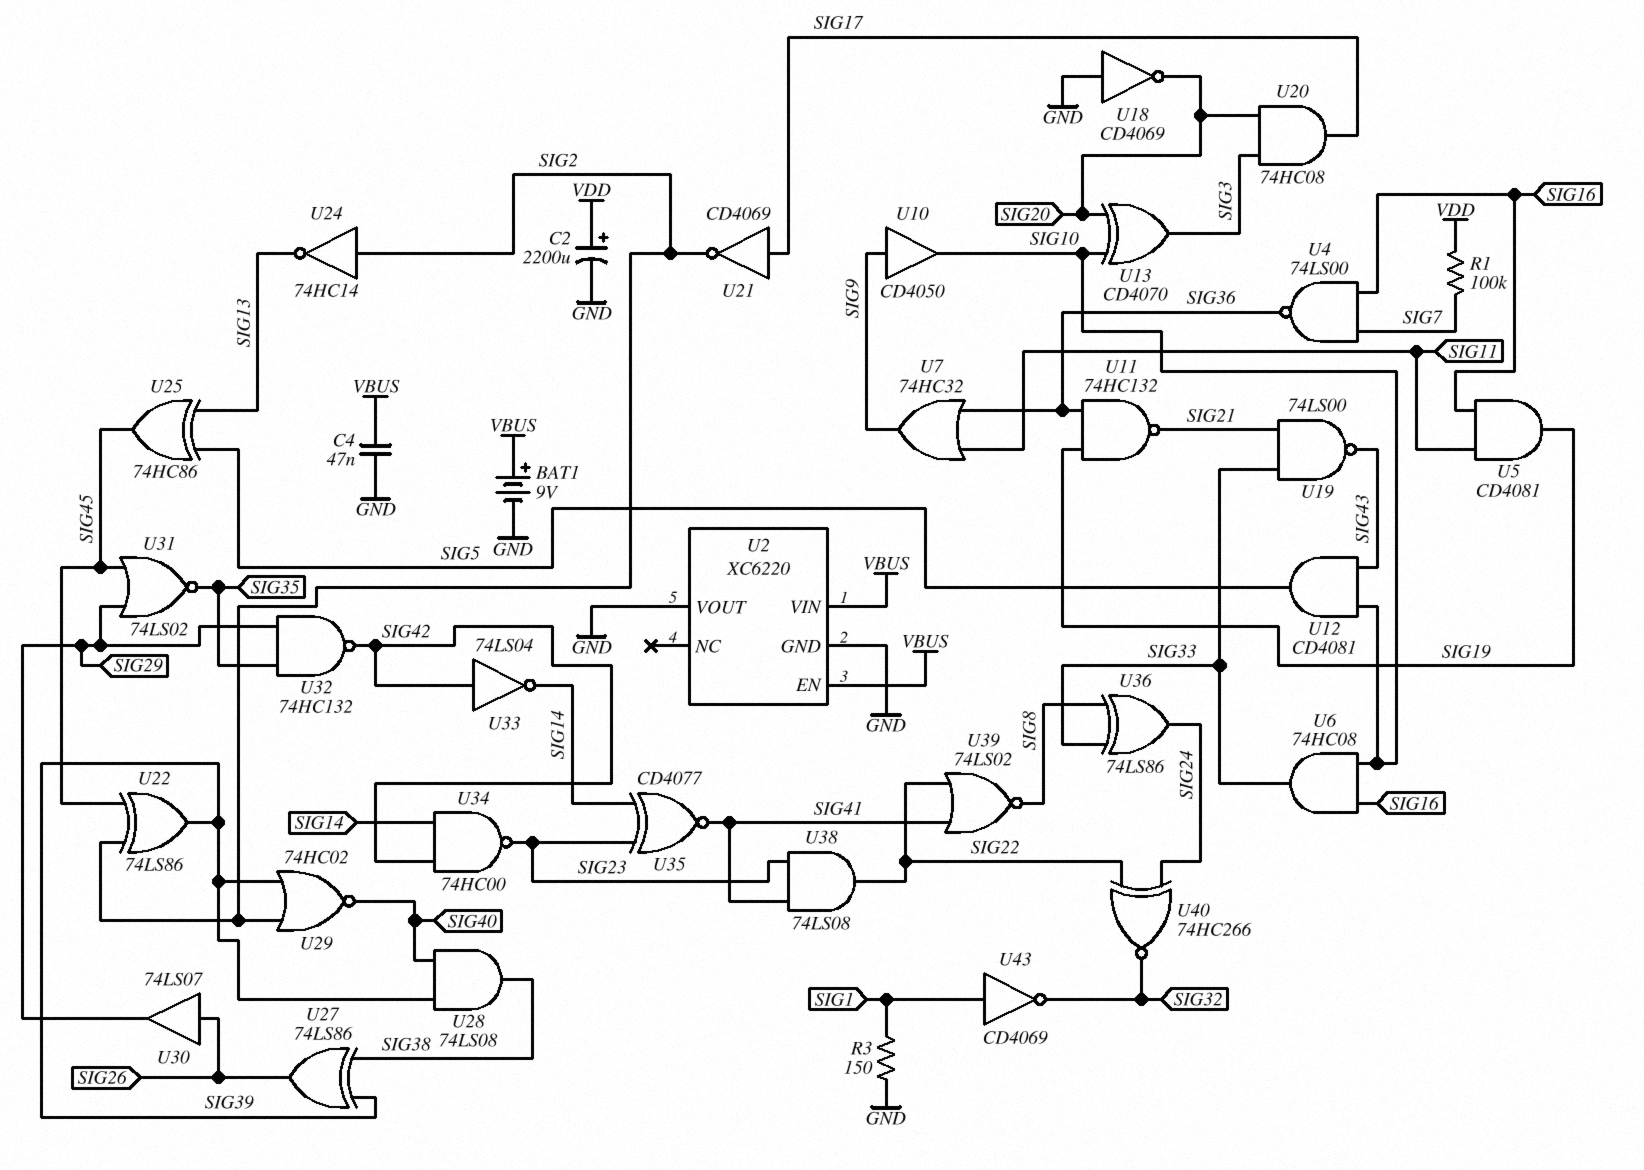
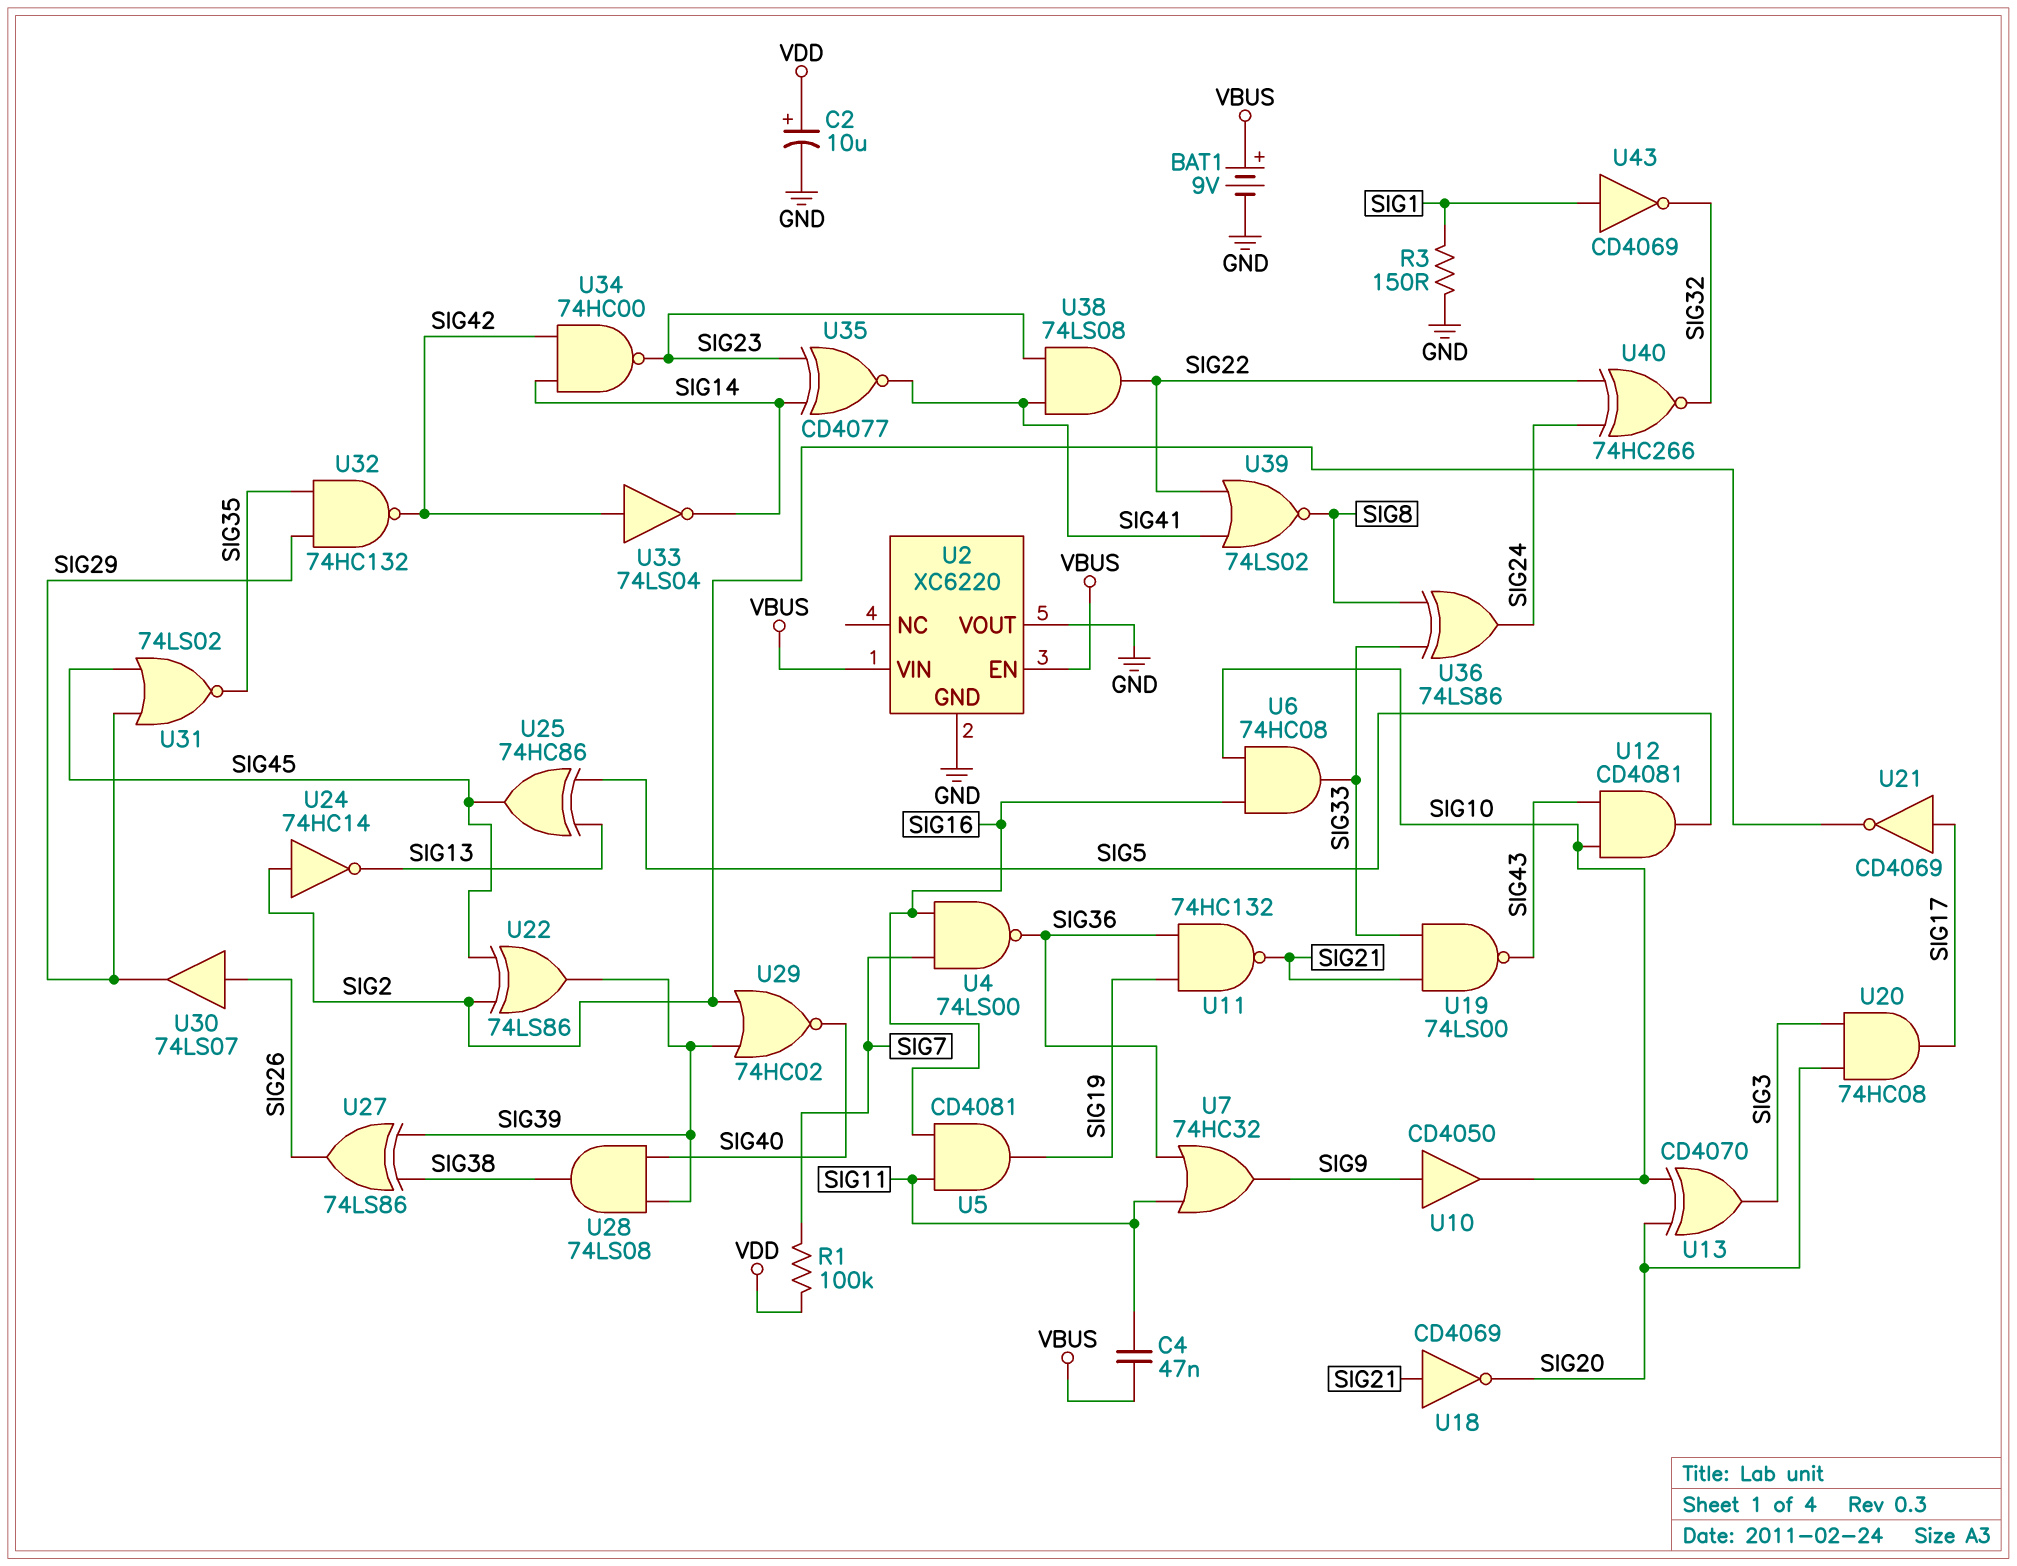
C2: 2200uF (plus VDD, minus GND) -> 10uF (plus VDD, minus GND)
C4: 47nF (GND, VBUS) -> 47nF (SIG11, VBUS)
U18: NOT CD4069 (in GND, out SIG20) -> NOT CD4069 (in SIG21, out SIG20)

